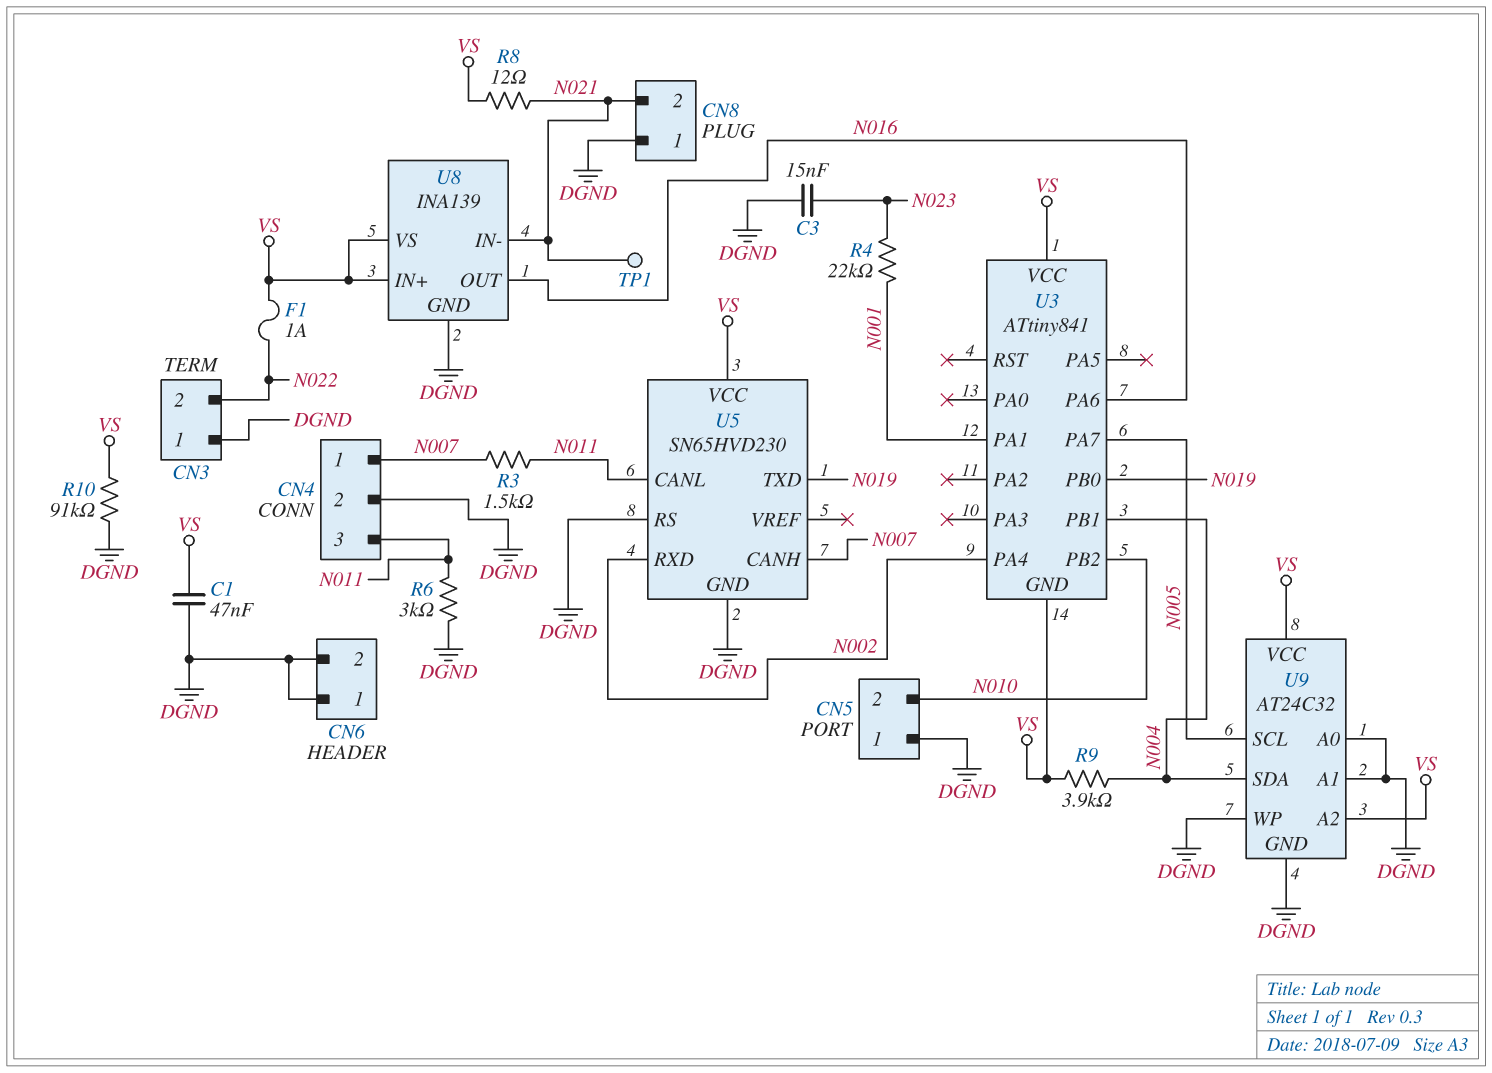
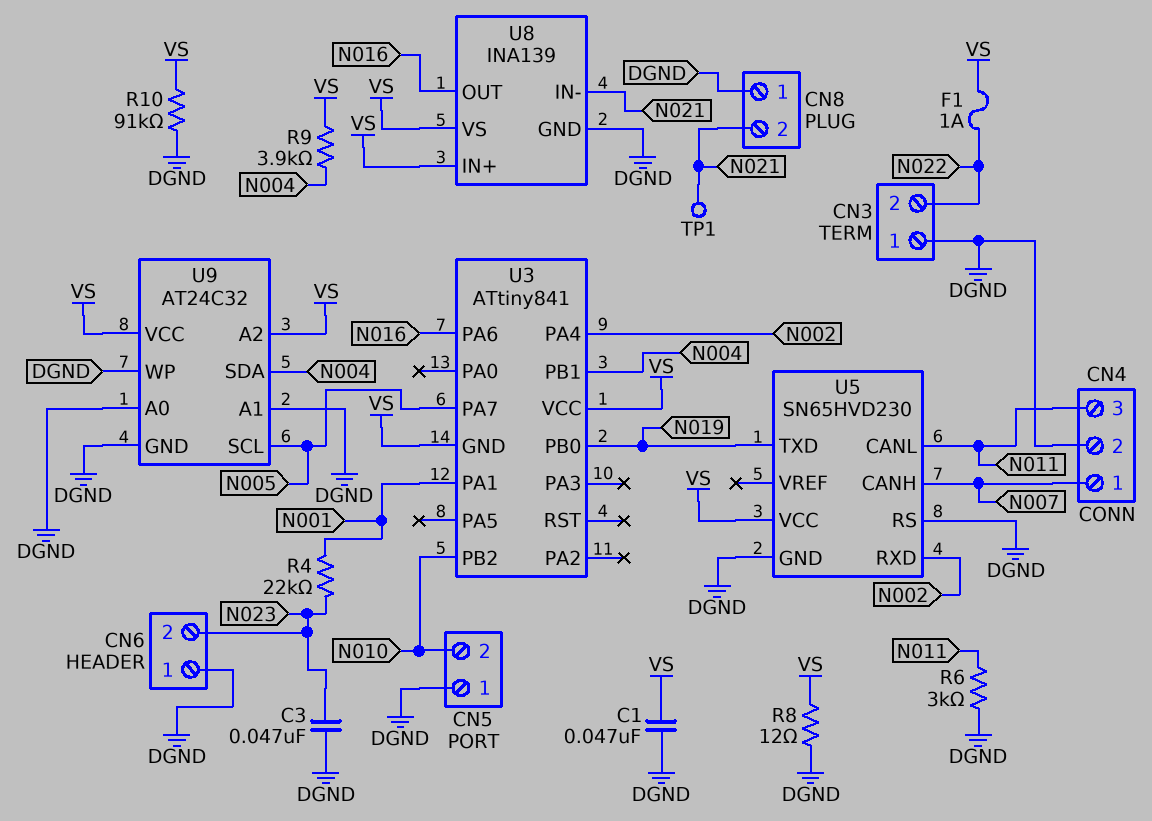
C3: 15nF (DGND, N023) -> 47nF (DGND, N023)
CN6 pin 2: DGND -> N023
R3: 1.5k (N007, N011) -> none
R8: 12 (N021, VS) -> 12 (DGND, VS)

